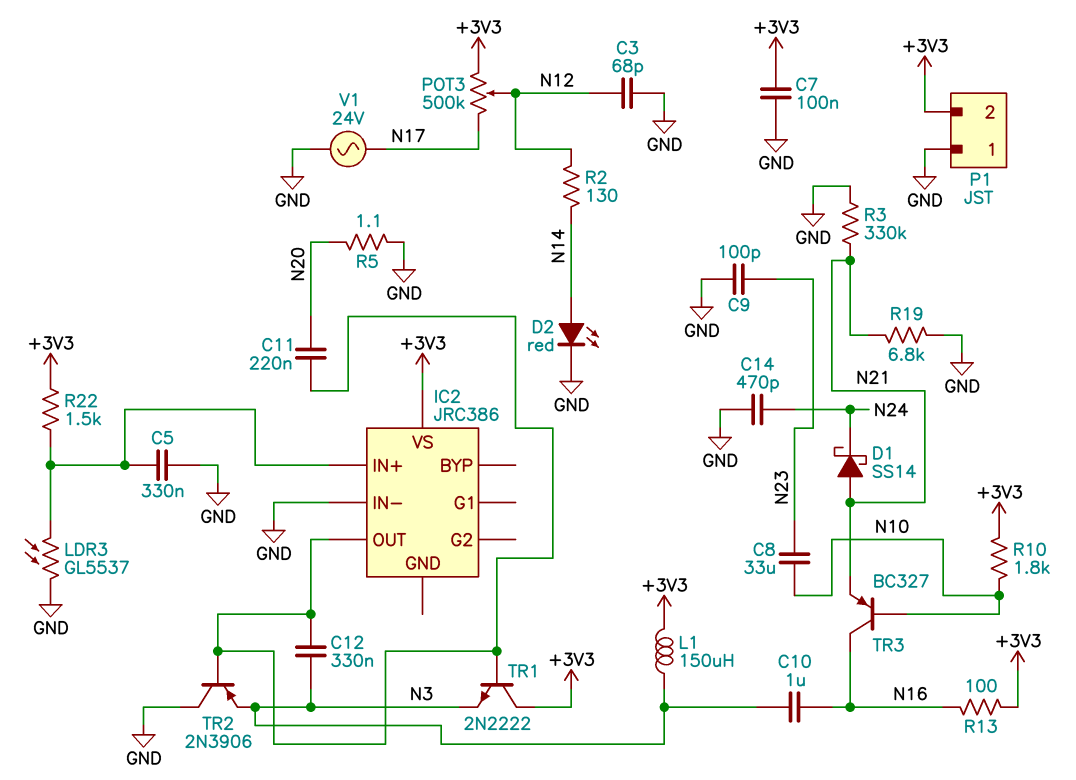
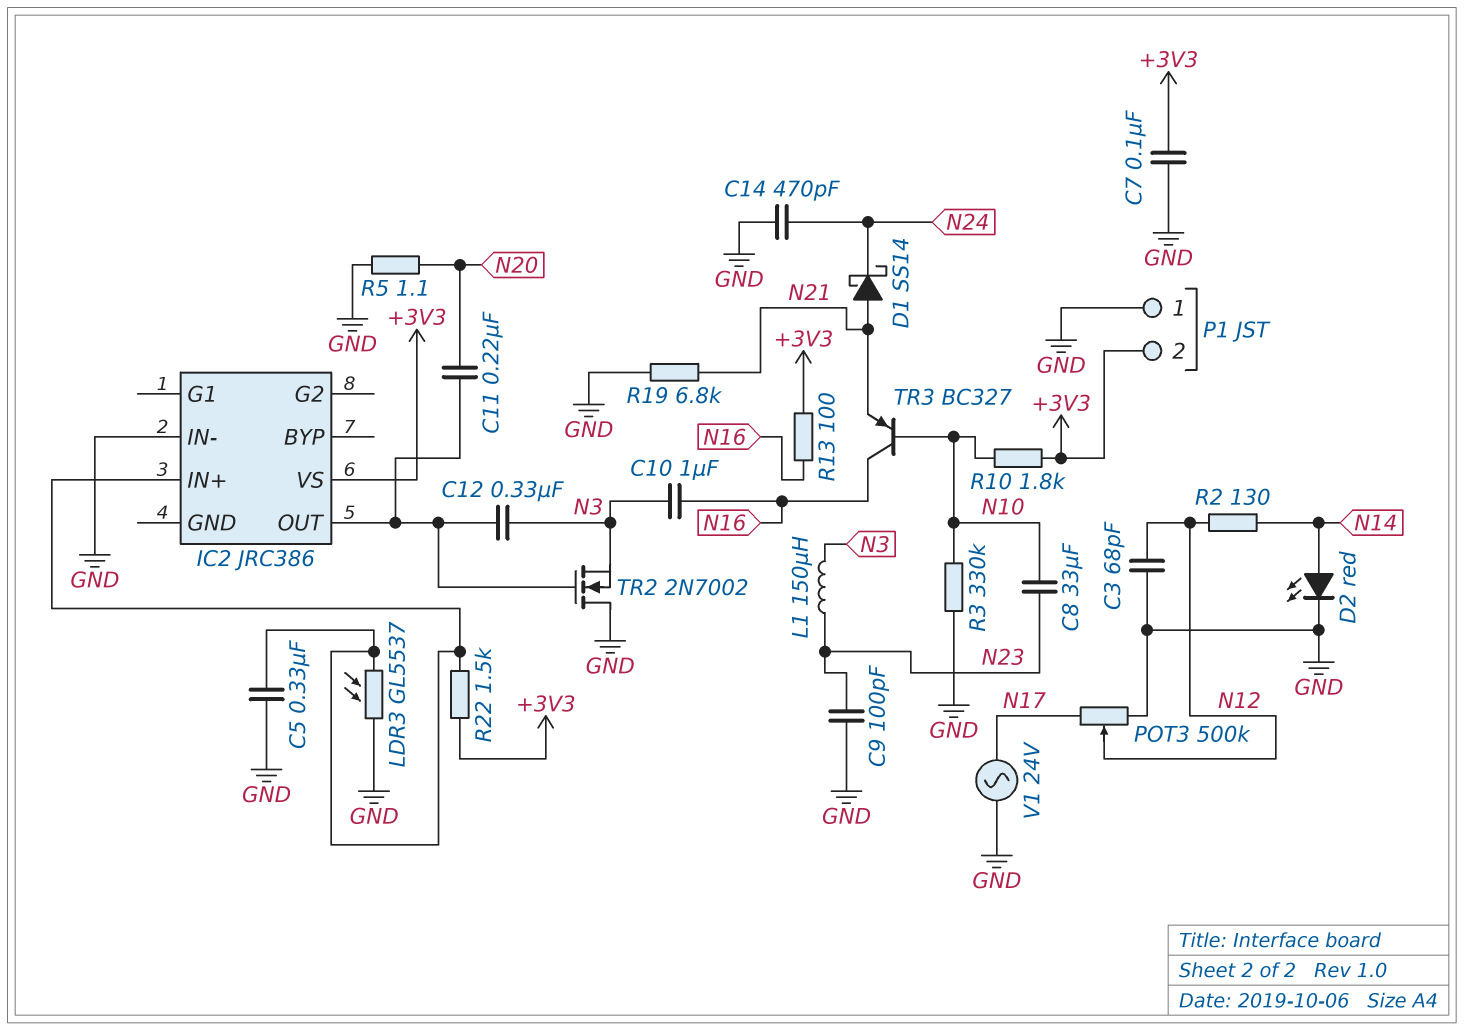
L1: 150uH (+3V3, N3) -> 150uH (N3, N23)
POT3: 500k (+3V3, N17, wiper N12) -> 500k (GND, N17, wiper N12)
R3: 330k (GND, N21) -> 330k (GND, N10)
TR1: NPN 2N2222 (B IC2/OUT, C +3V3, E N3) -> none
TR2: PNP 2N3906 (B IC2/OUT, C GND, E N3) -> NMOS 2N7002 (G IC2/OUT, D GND, S N3)

